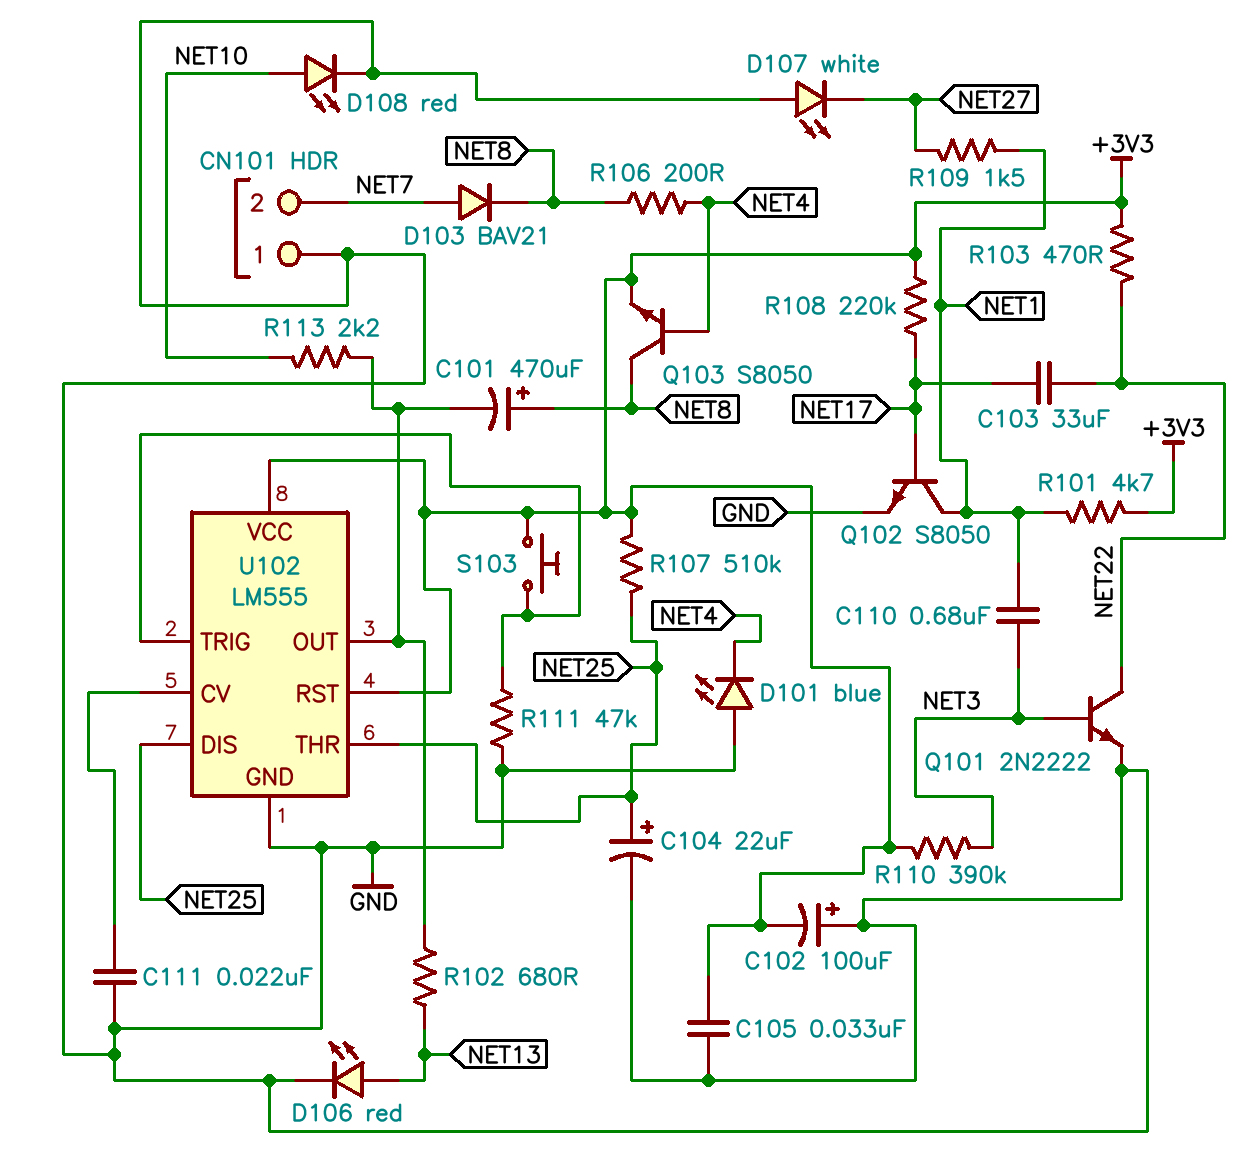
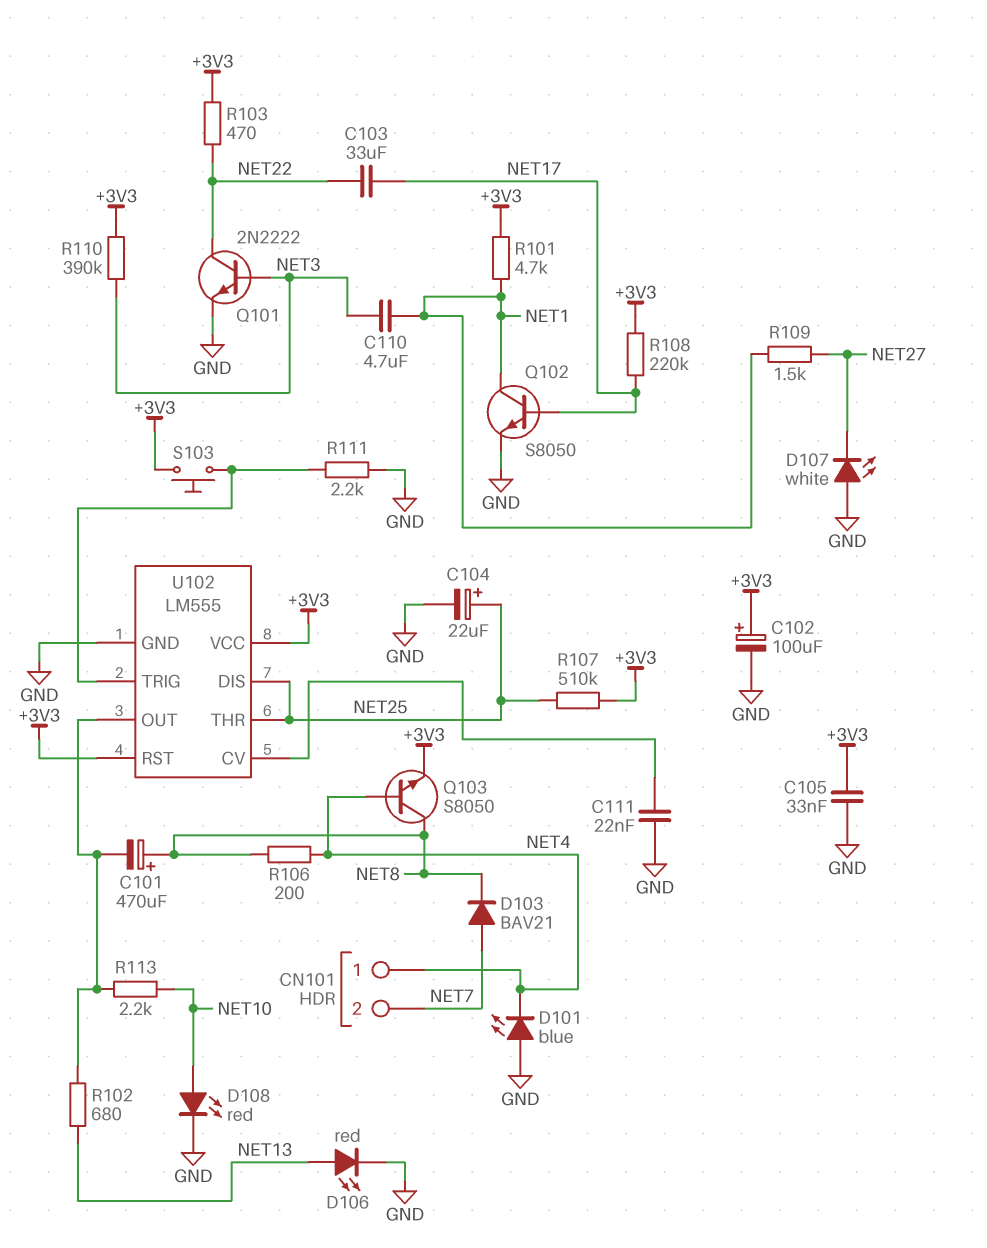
C102: 100uF (plus GND, minus +3V3) -> 100uF (plus +3V3, minus GND)
C110: 680nF (NET1, NET3) -> 4.7uF (NET1, NET3)
CN101 pin 1: GND -> NET4
R111: 47k (GND, U102/TRIG) -> 2.2k (GND, U102/TRIG)

